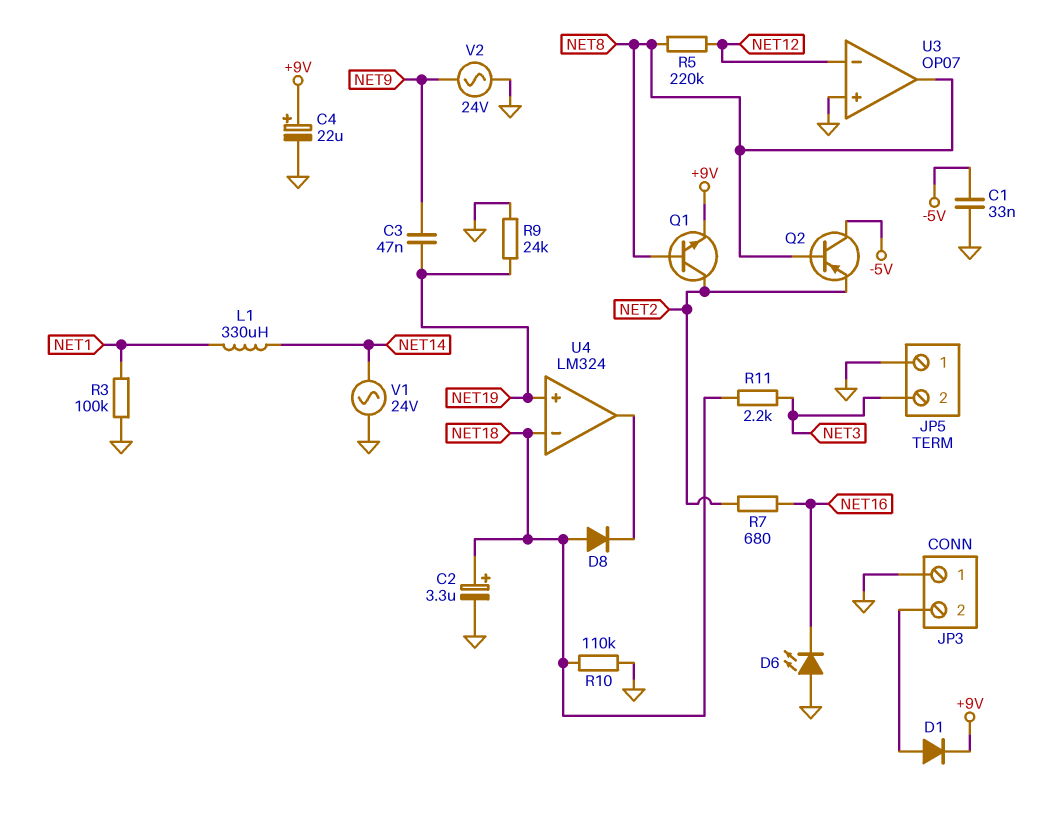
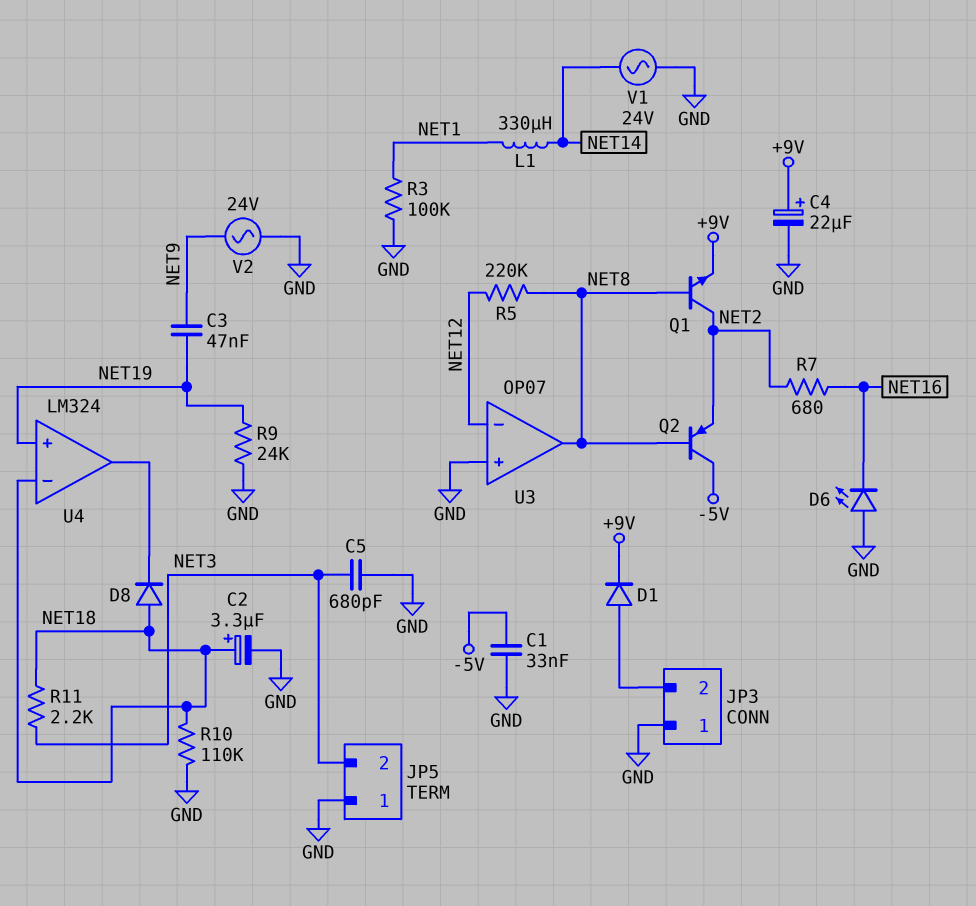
C5: none -> 680pF (GND, NET3)

